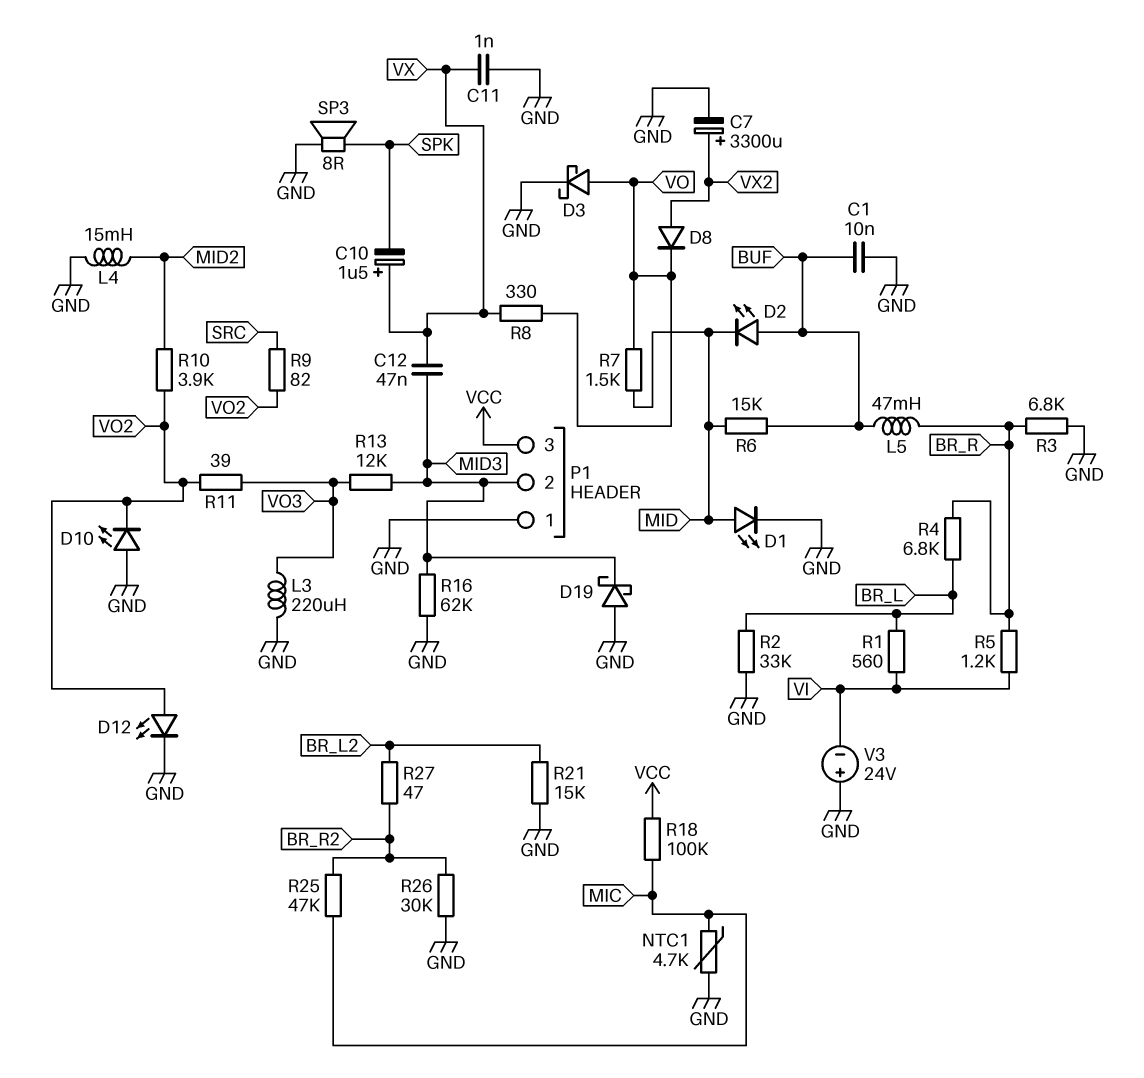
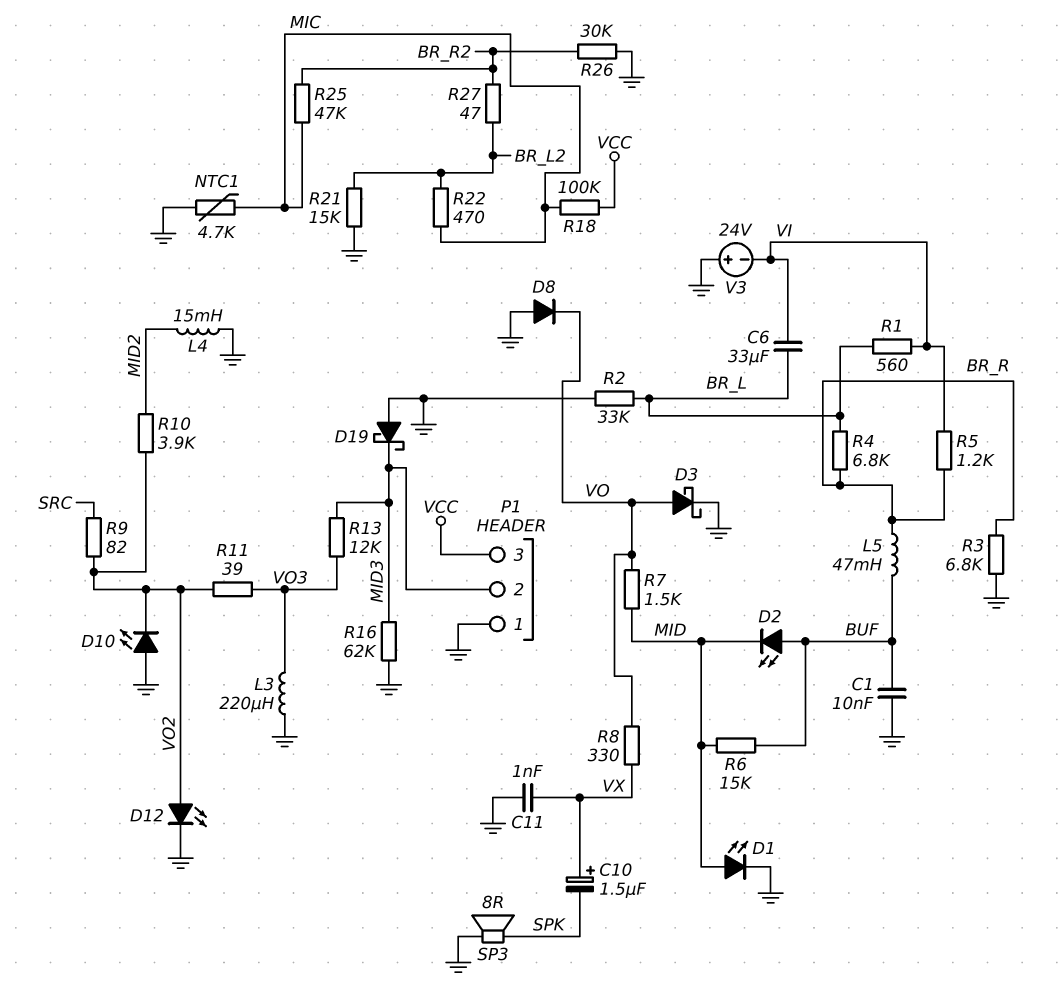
C6: none -> 33uF (BR_L, VI)
C7: 3300uF (plus VX2, minus GND) -> none
C12: 47nF (MID3, VX) -> none
D8: diode (A VX2, K VO) -> diode (A GND, K VO)
R22: none -> 470 (BR_L2, MIC)

